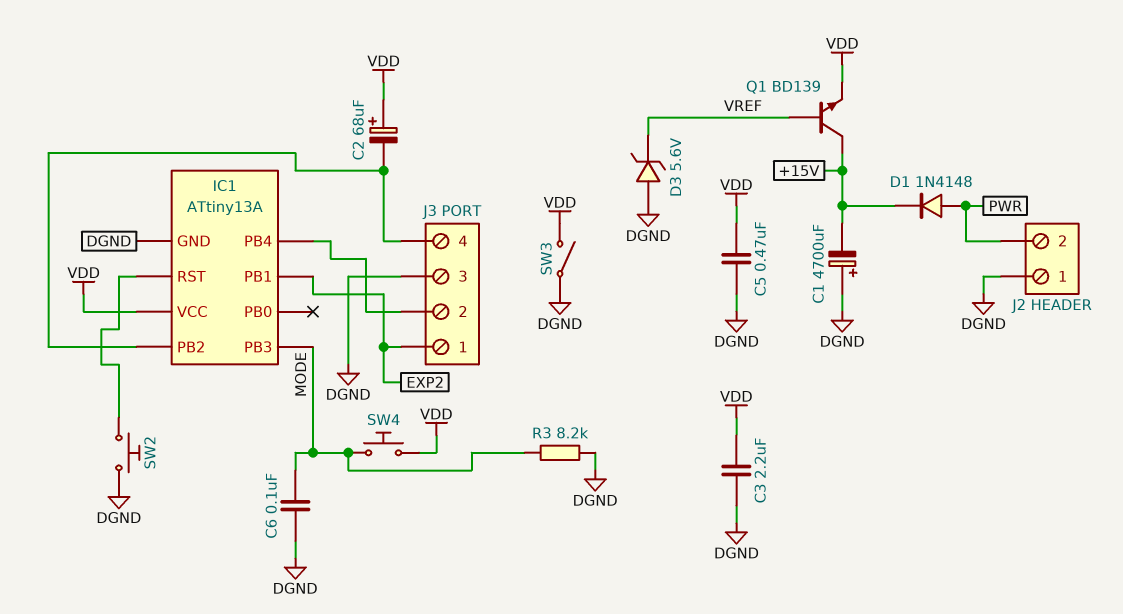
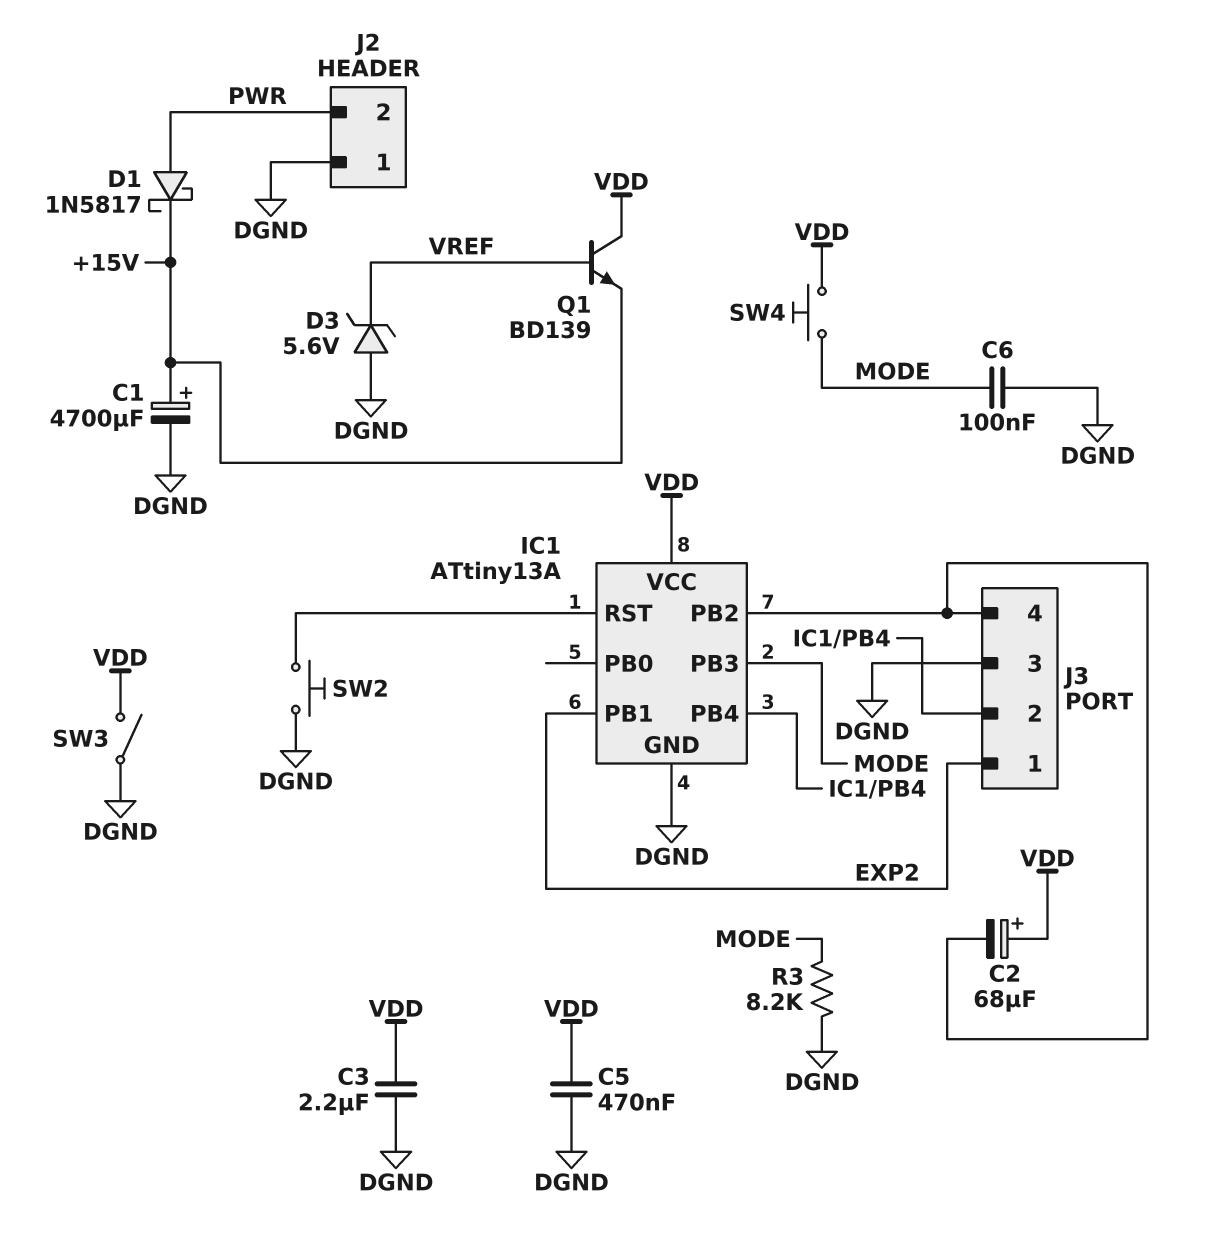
C1: 4700uF (plus DGND, minus +15V) -> 4700uF (plus +15V, minus DGND)
D1: diode 1N4148 (A PWR, K +15V) -> schottky 1N5817 (A PWR, K +15V)
Q1: NPN BD139 (B VREF, C +15V, E VDD) -> NPN BD139 (B VREF, C VDD, E +15V)

